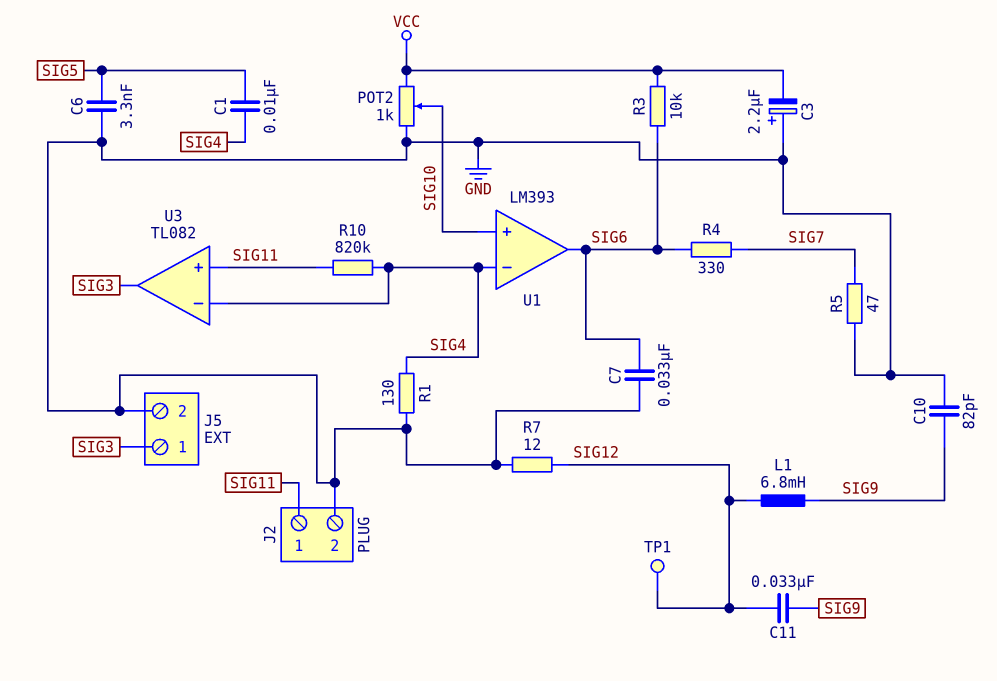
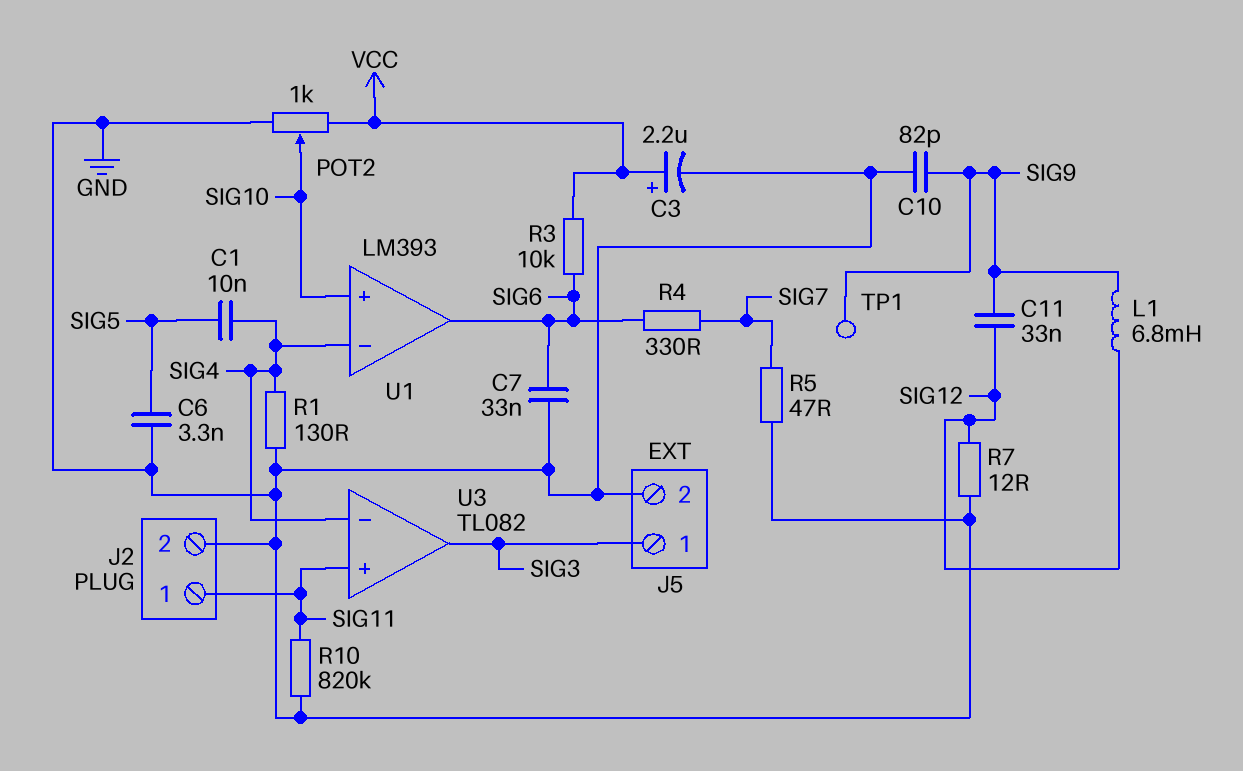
C3: 2.2uF (plus GND, minus VCC) -> 2.2uF (plus VCC, minus GND)
R10: 820k (SIG4, SIG11) -> 820k (GND, SIG11)
TP1: test point (SIG12) -> test point (SIG9)

